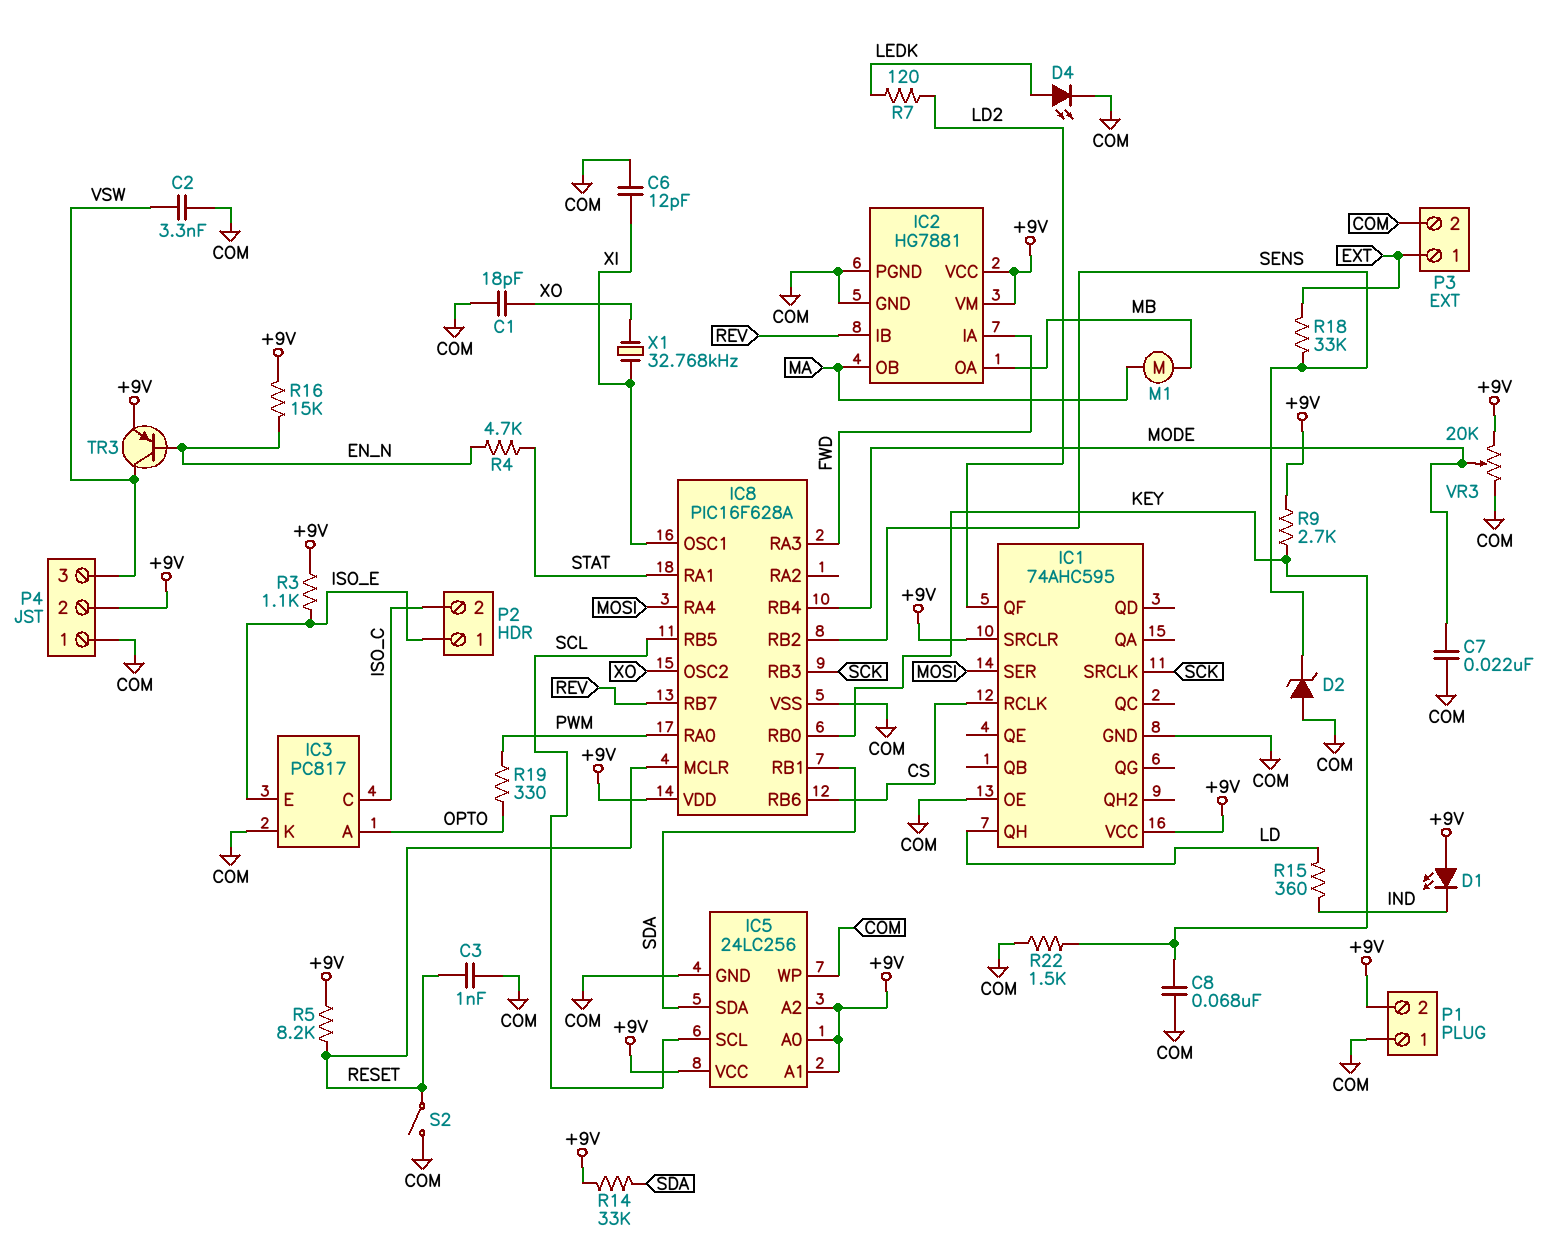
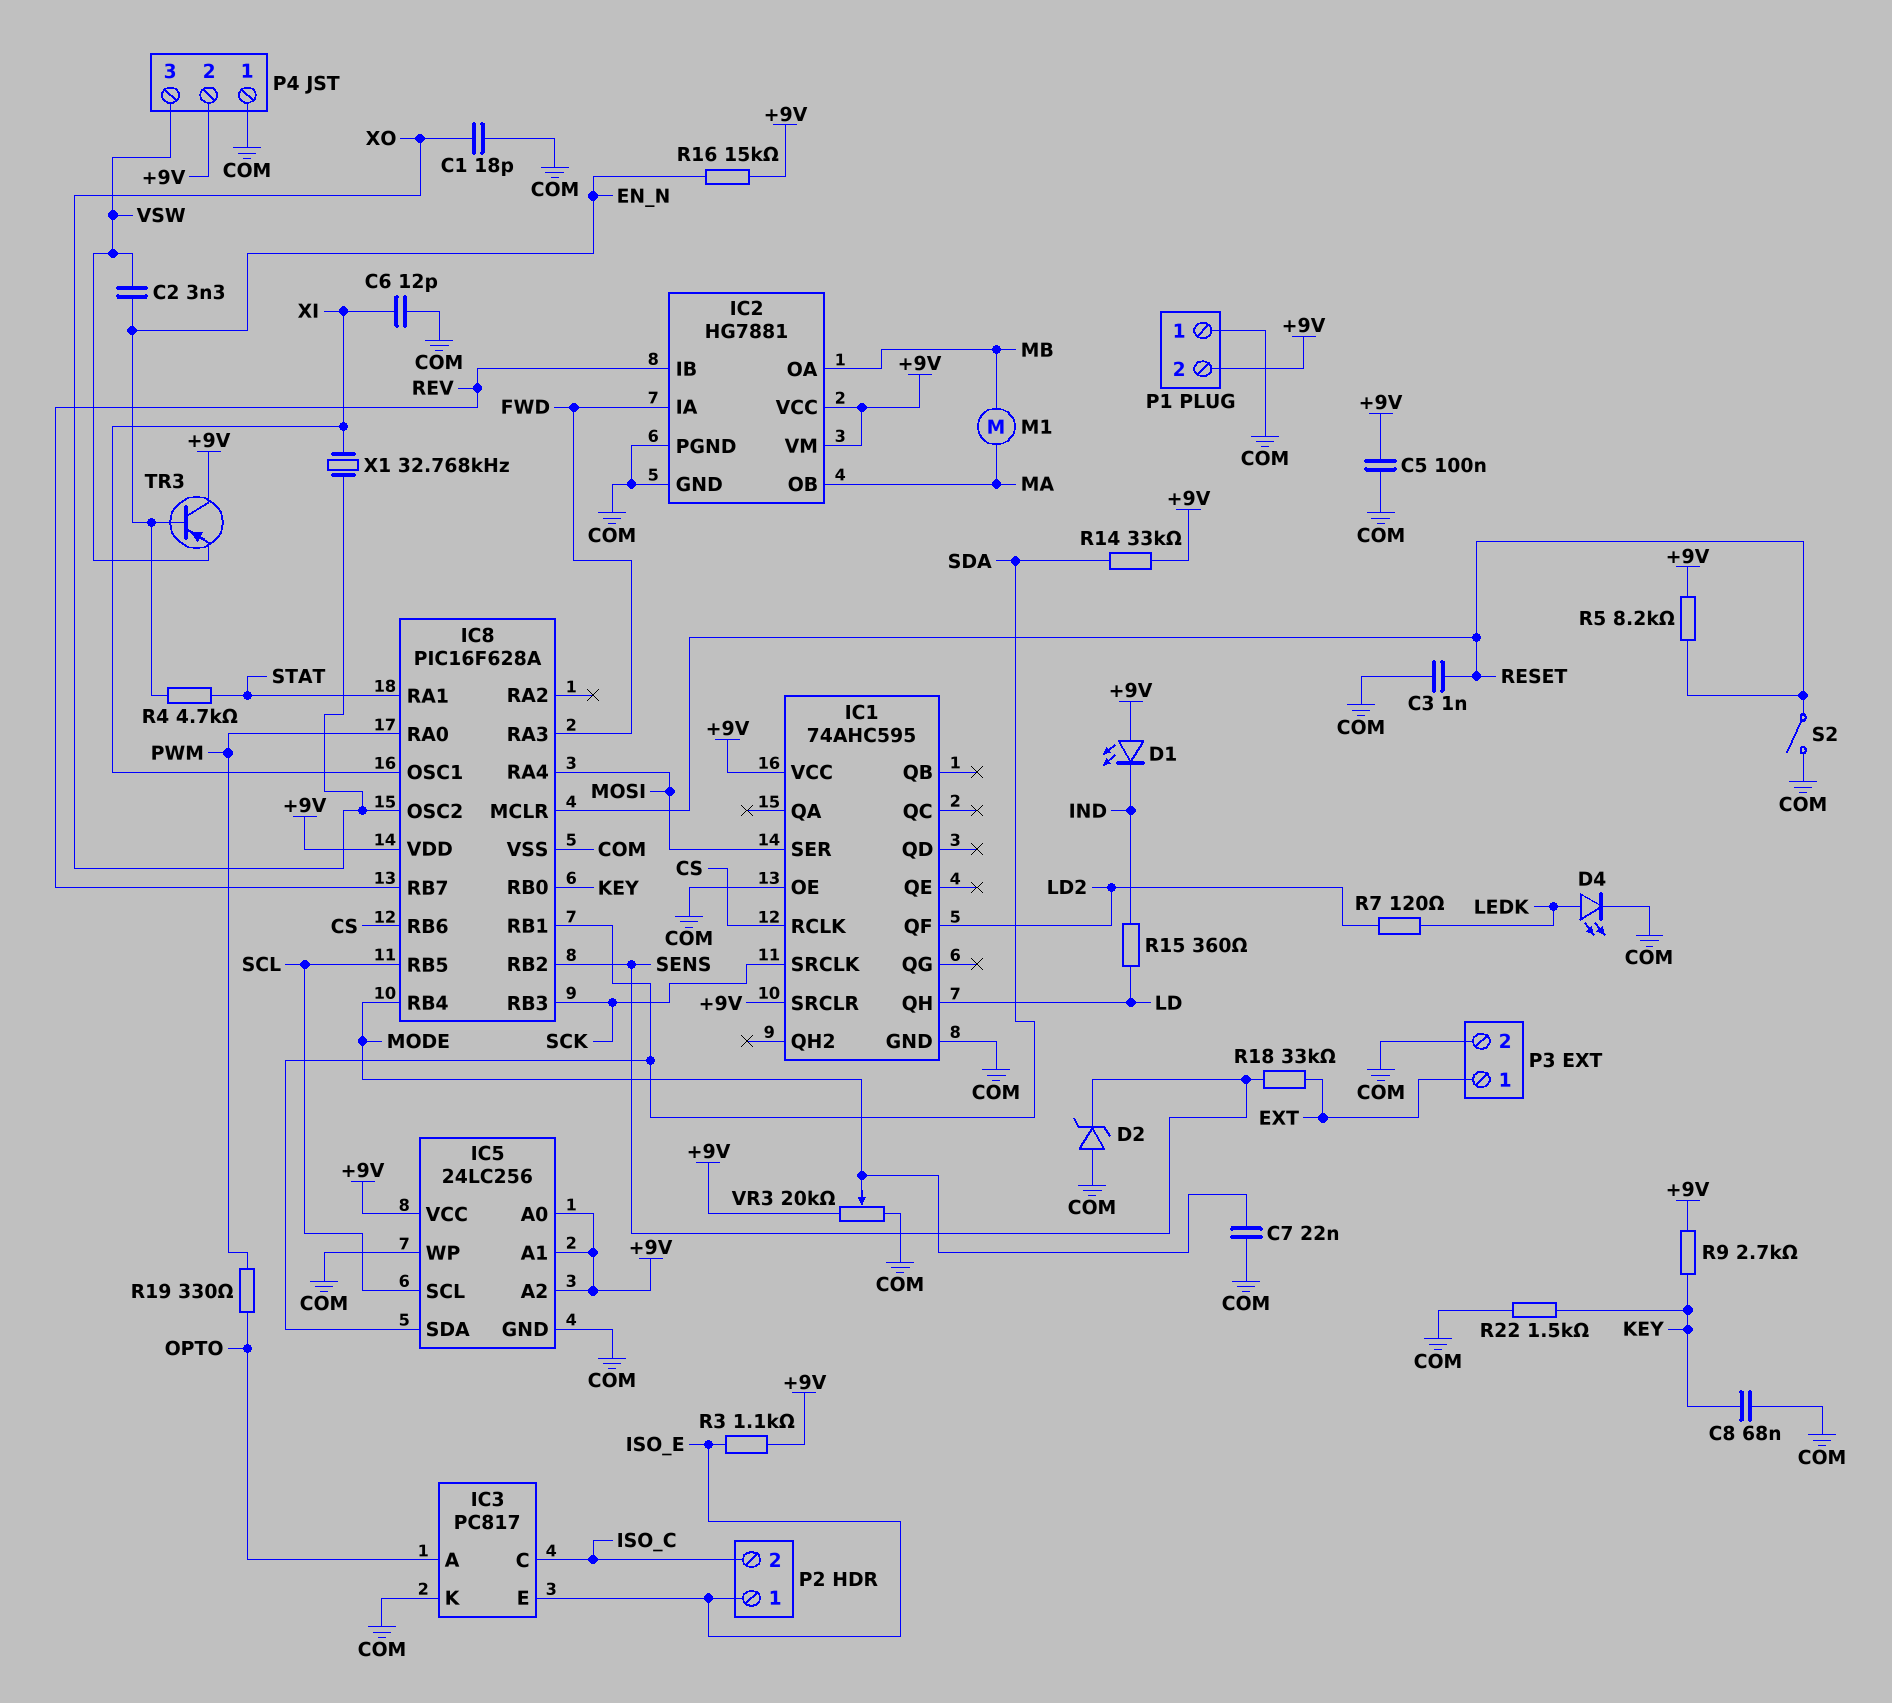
C2: 3.3nF (COM, VSW) -> 3.3nF (EN_N, VSW)
C5: none -> 100nF (+9V, COM)
TR3: PNP (B EN_N, C VSW, E +9V) -> PNP (B EN_N, C +9V, E VSW)

